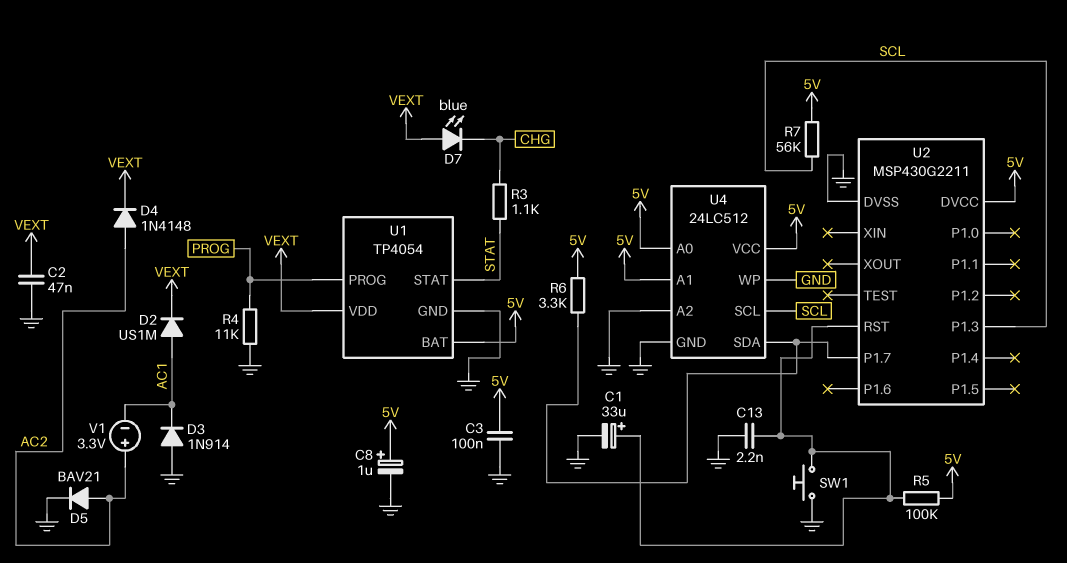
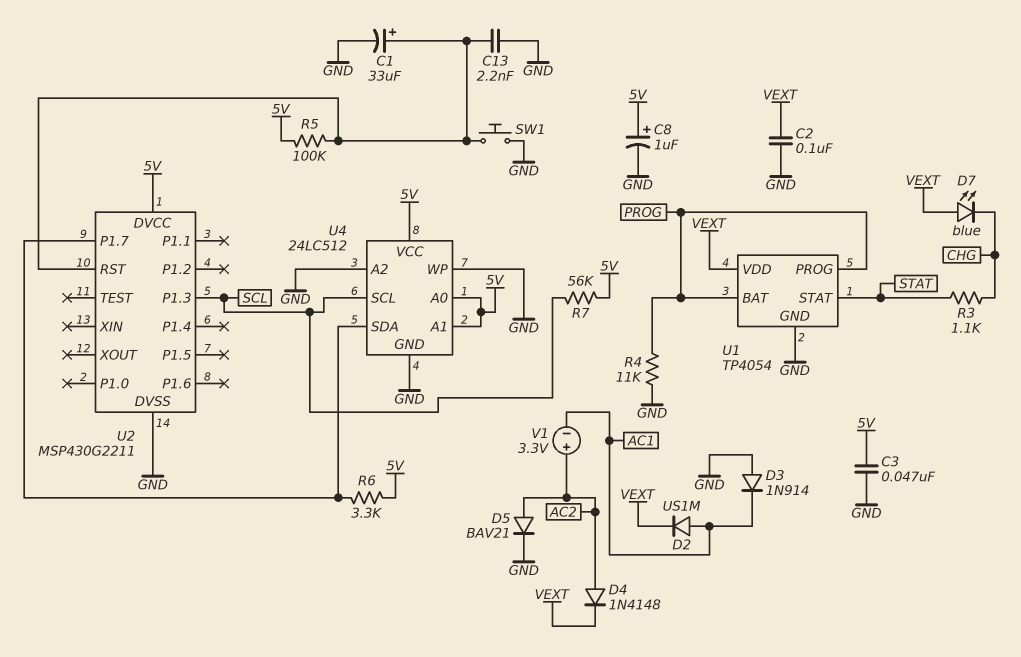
C2: 47nF (GND, VEXT) -> 100nF (GND, VEXT)
C3: 100nF (5V, GND) -> 47nF (5V, GND)
U1 pin BAT: 5V -> PROG

